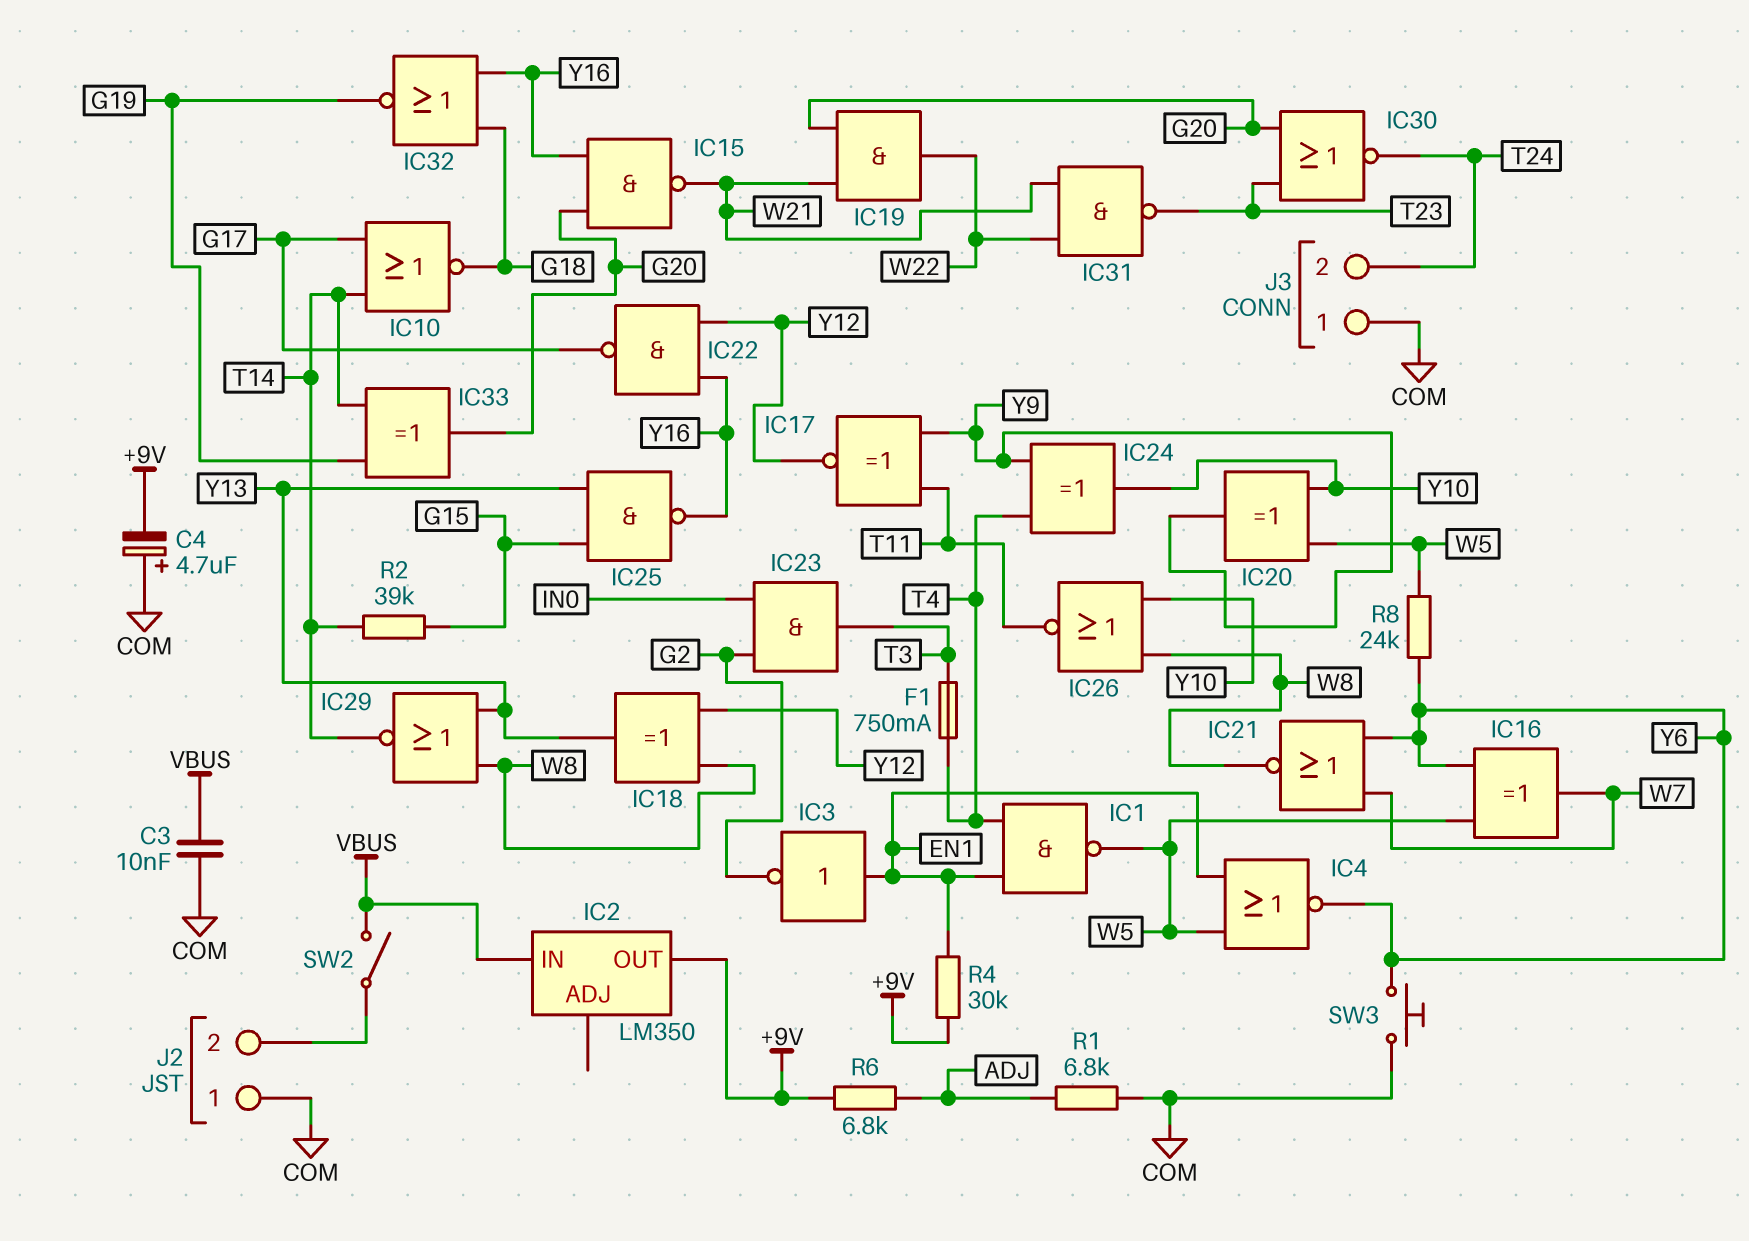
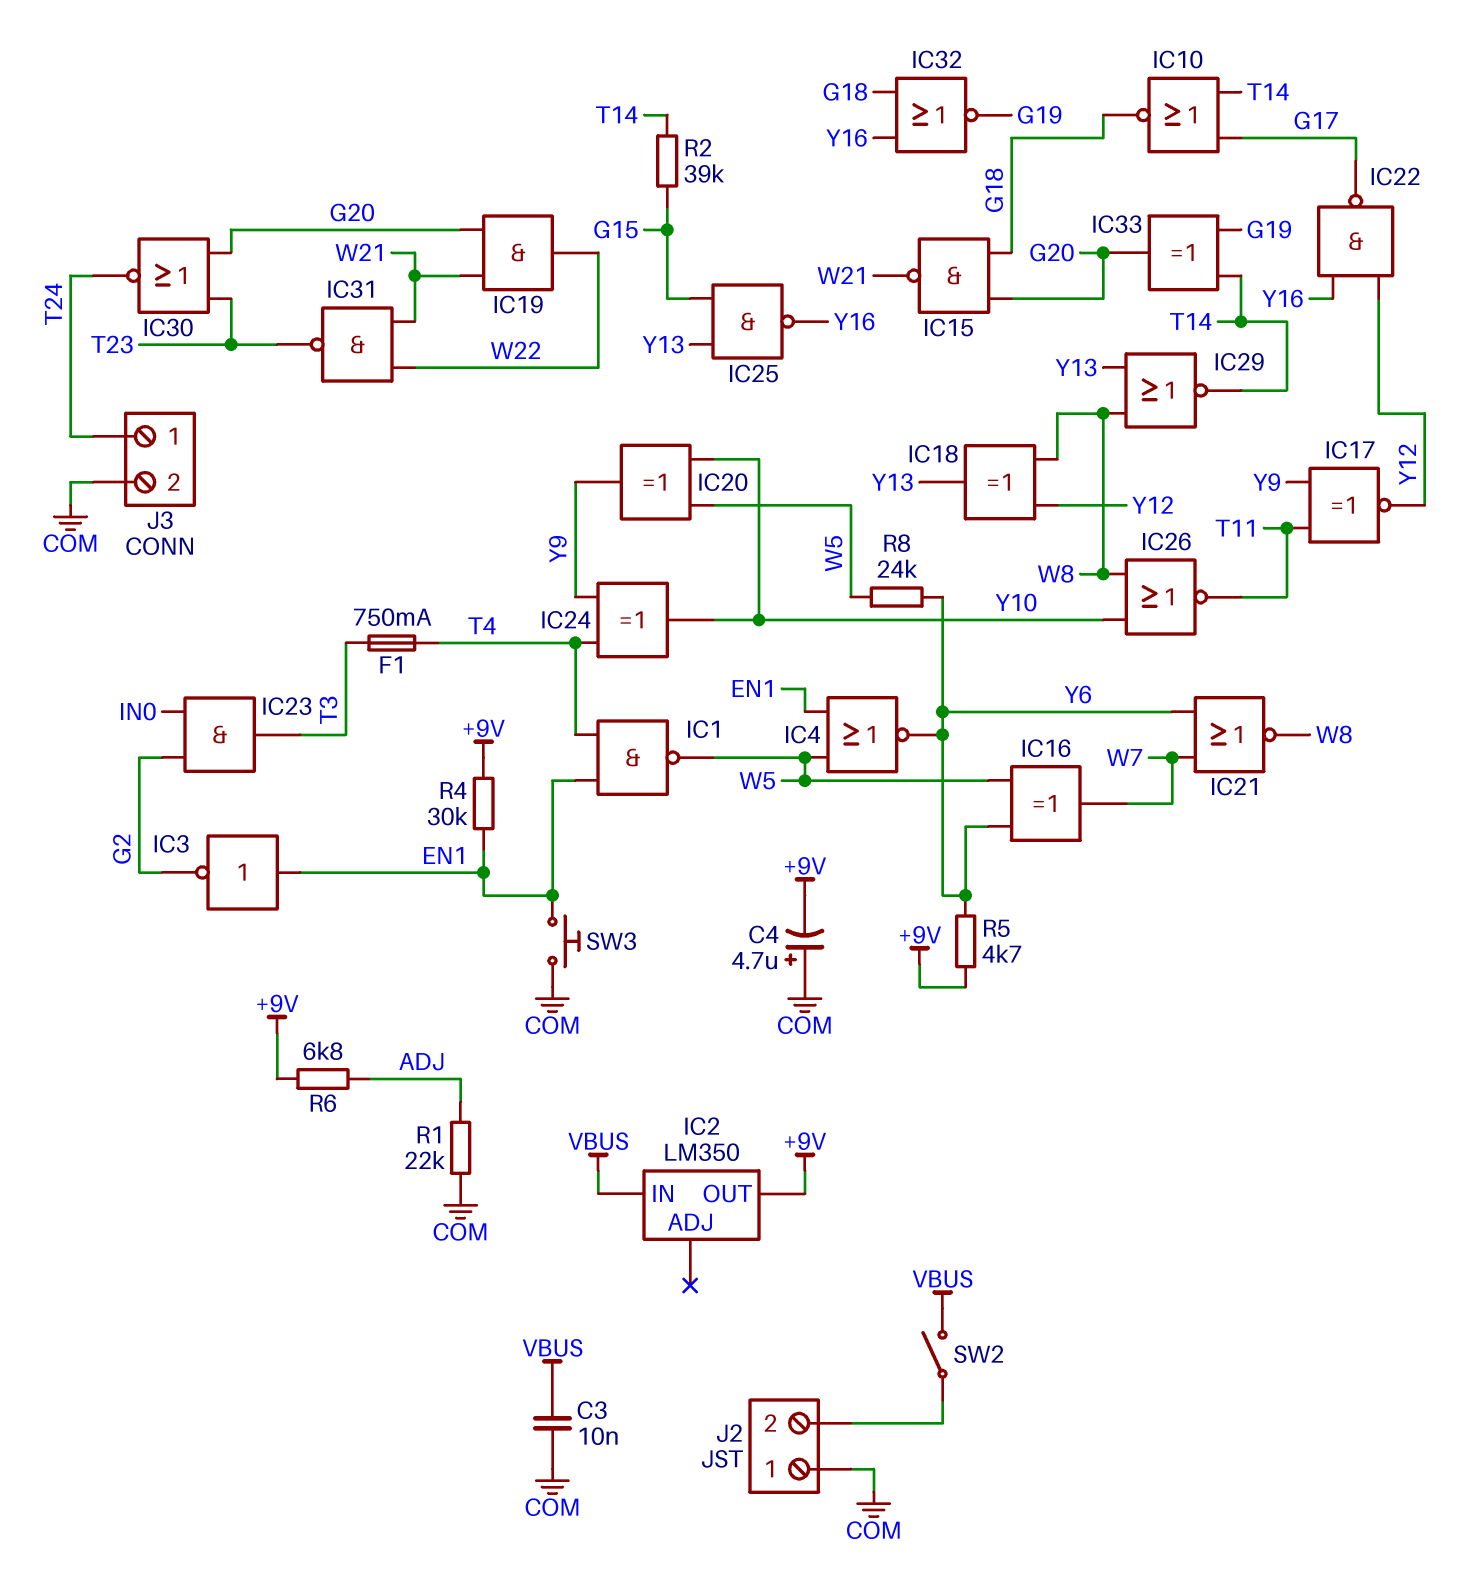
IC15: NAND (in G20, in Y16, out W21) -> NAND (in G18, in G20, out W21)
J3 pin 1: COM -> T24
J3 pin 2: T24 -> COM
R1: 6.8k (ADJ, COM) -> 22k (ADJ, COM)
R5: none -> 4.7k (+9V, Y6)
SW3: button (COM, Y6) -> button (COM, EN1)

